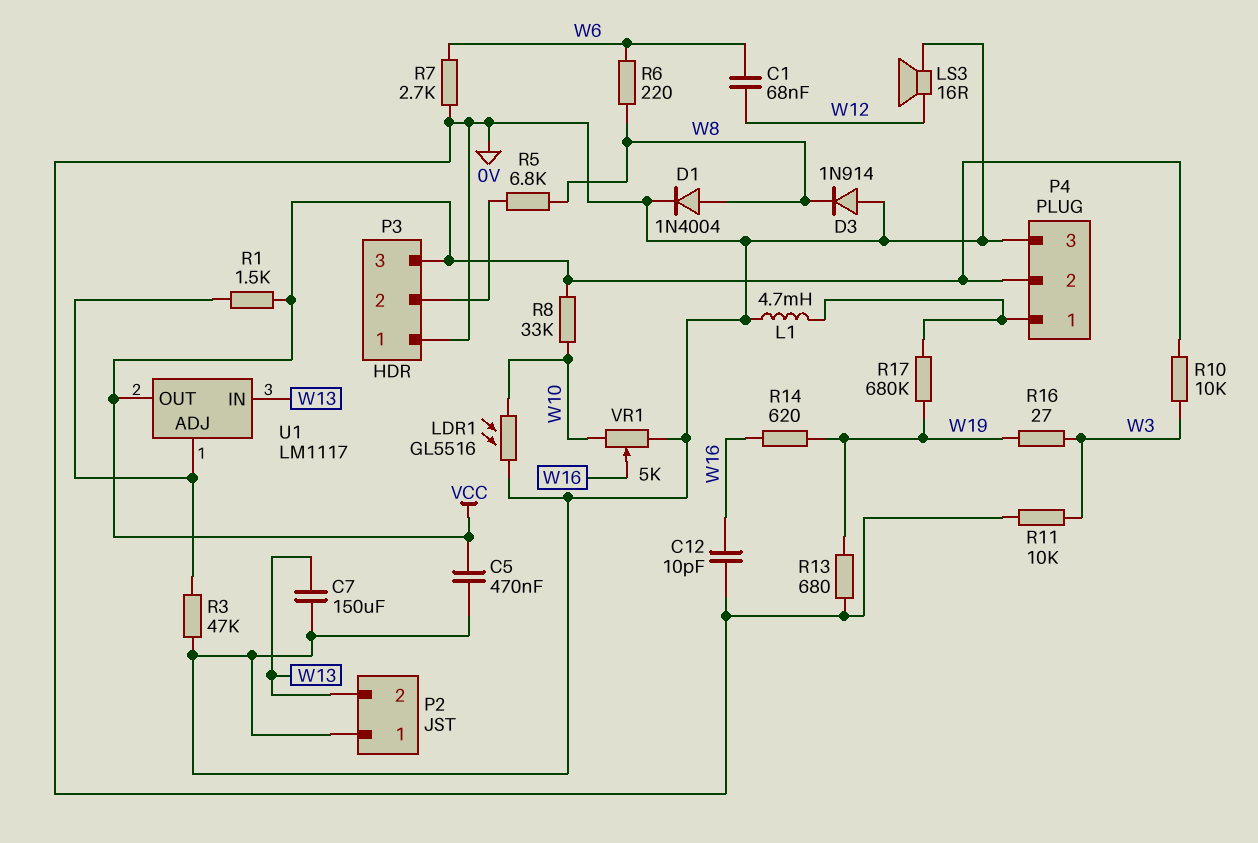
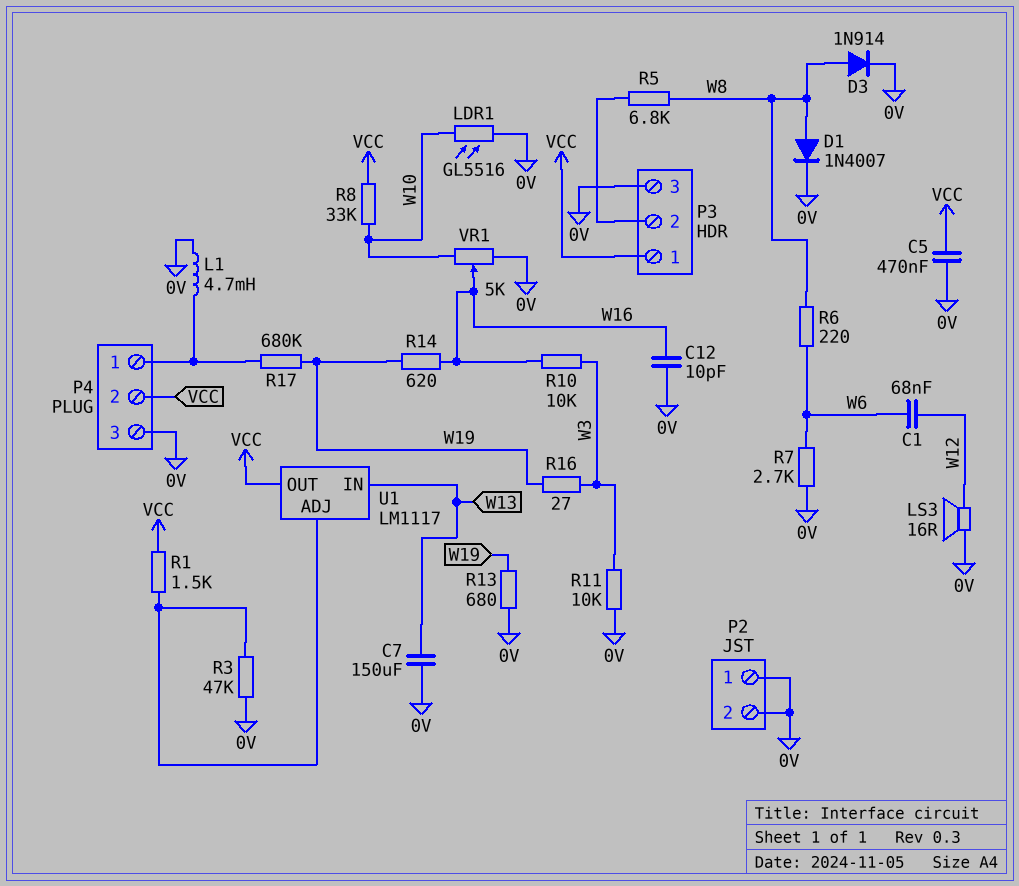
D1: diode 1N4004 (A W8, K 0V) -> diode 1N4007 (A W8, K 0V)
D3: diode 1N914 (A 0V, K W8) -> diode 1N914 (A W8, K 0V)
P2 pin 2: W13 -> 0V
P3 pin 1: 0V -> VCC
P3 pin 3: VCC -> 0V
R10: 10k (VCC, W3) -> 10k (W3, W16)

